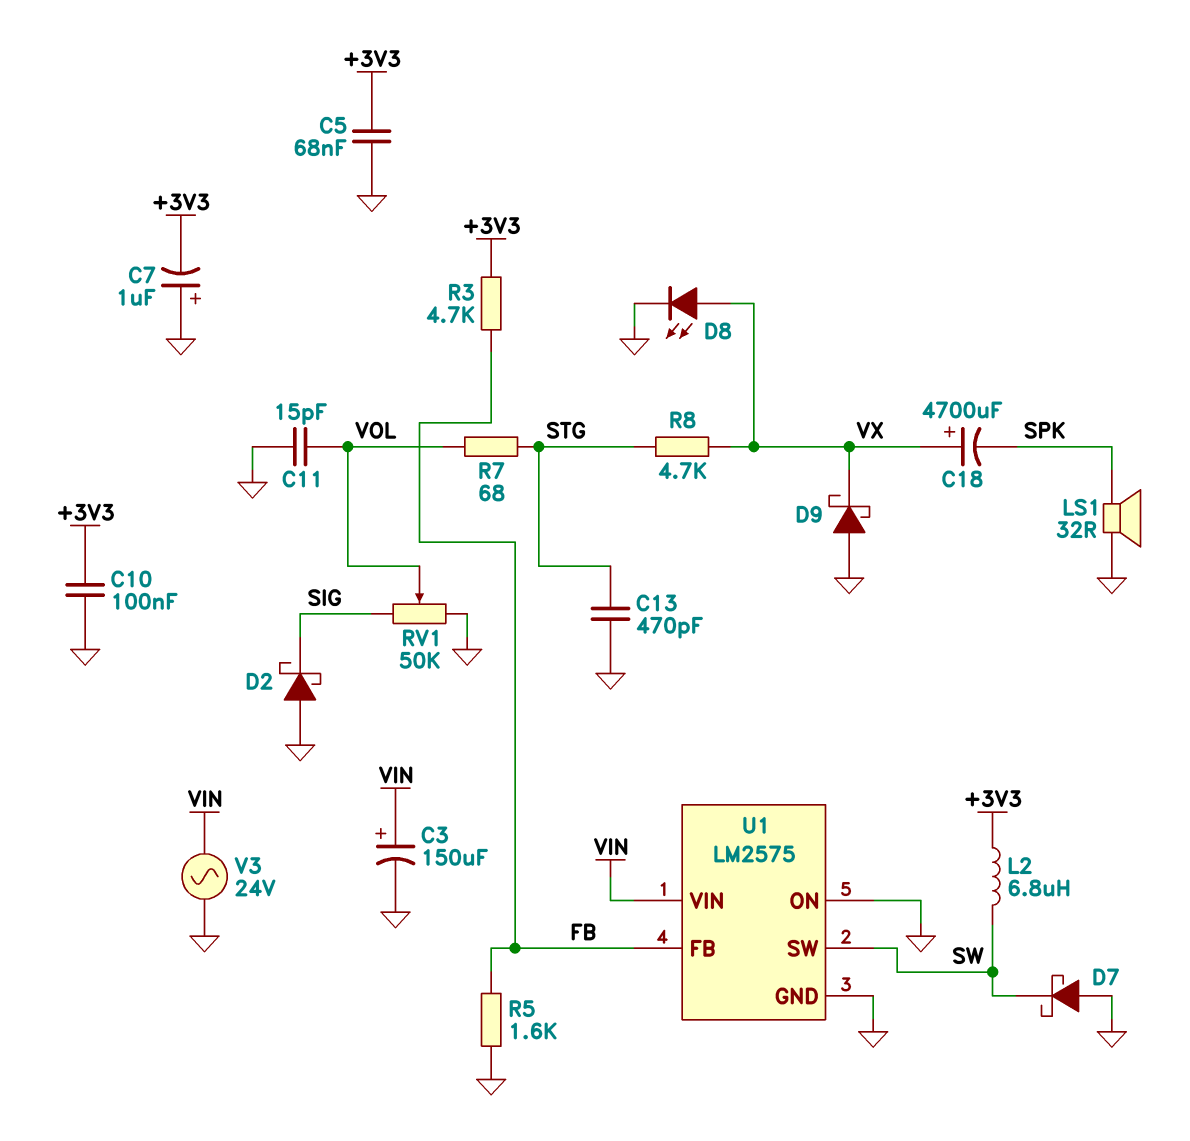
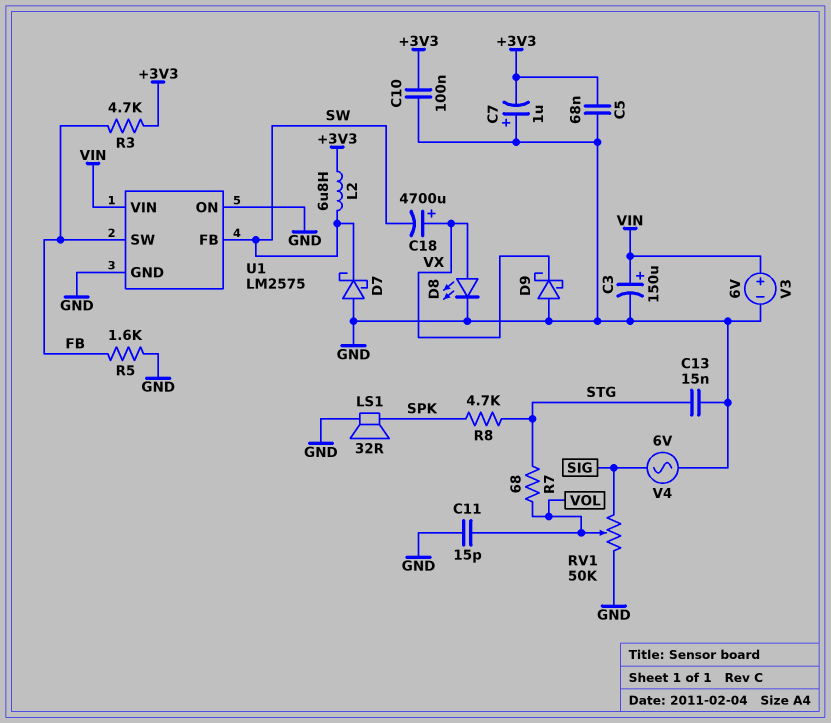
C13: 470pF (GND, STG) -> 15nF (GND, STG)
C18: 4700uF (plus VX, minus SPK) -> 4700uF (plus VX, minus SW)
D2: schottky (A GND, K SIG) -> none
R8: 4.7k (STG, VX) -> 4.7k (SPK, STG)
U1 pin FB: FB -> SW
U1 pin SW: SW -> FB
V3: AC 24V (GND, VIN) -> 6V (plus VIN, minus GND)
V4: none -> AC 6V (GND, SIG)

